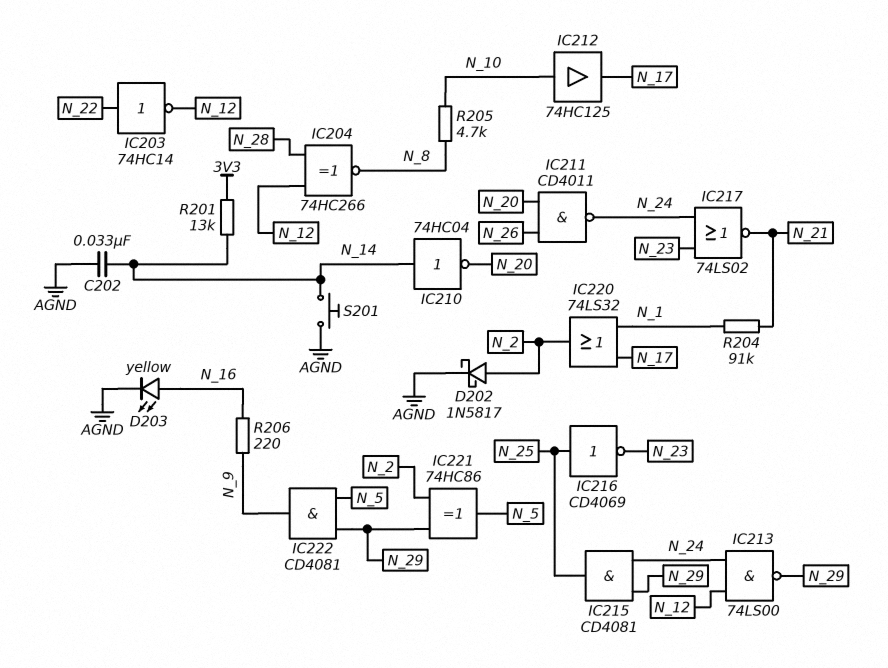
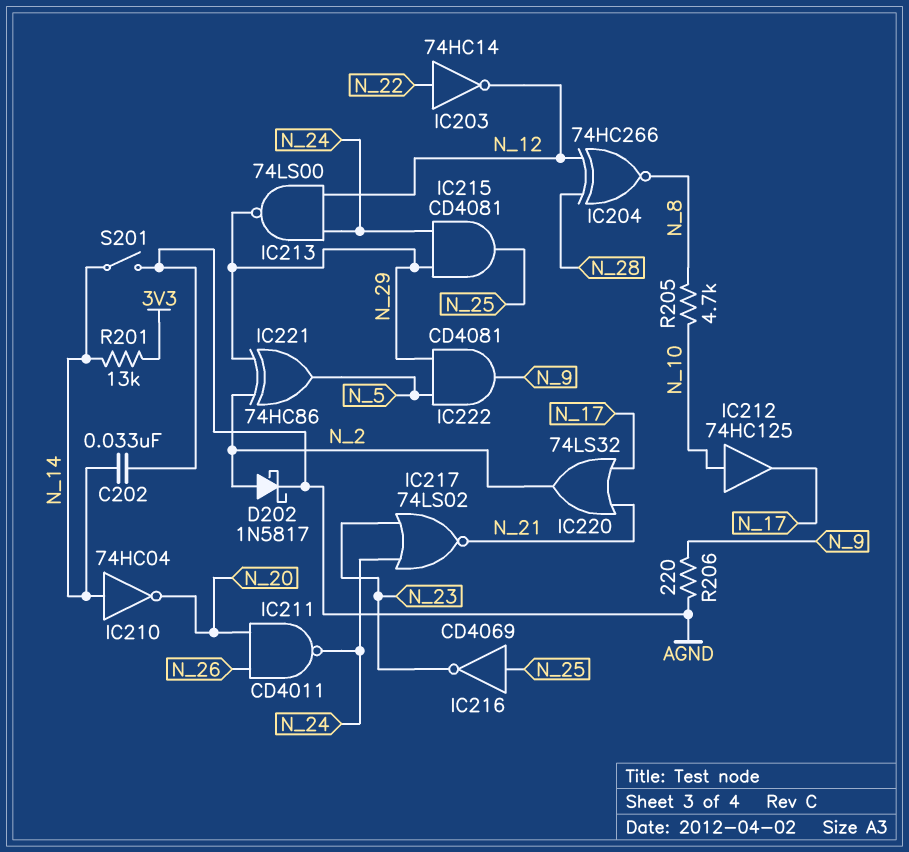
D203: LED yellow (A N_16, K AGND) -> none
IC220: OR 74LS32 (in N_1, in N_17, out N_2) -> OR 74LS32 (in N_17, in N_21, out N_2)
R204: 91k (N_1, N_21) -> none
R206: 220 (N_9, N_16) -> 220 (AGND, N_9)
S201: button (AGND, N_14) -> switch (AGND, N_14)

